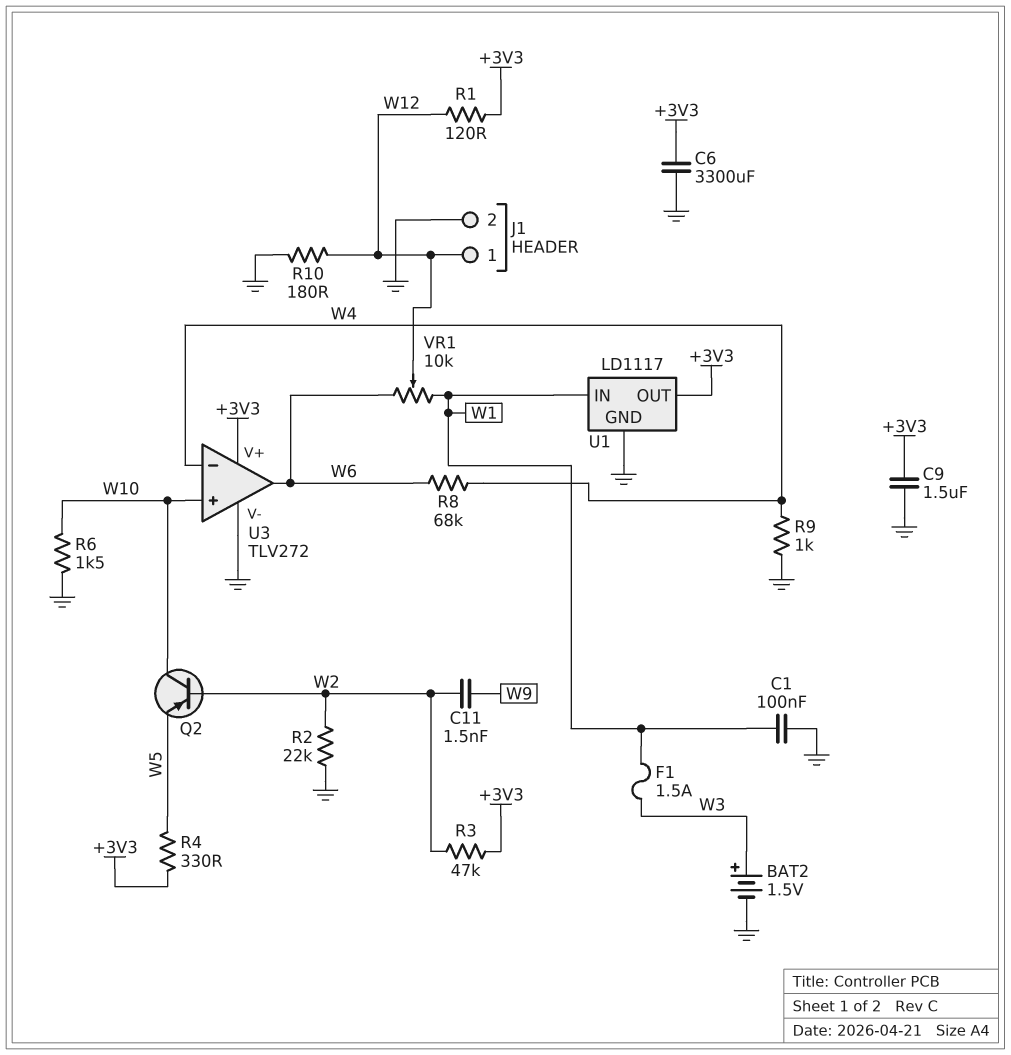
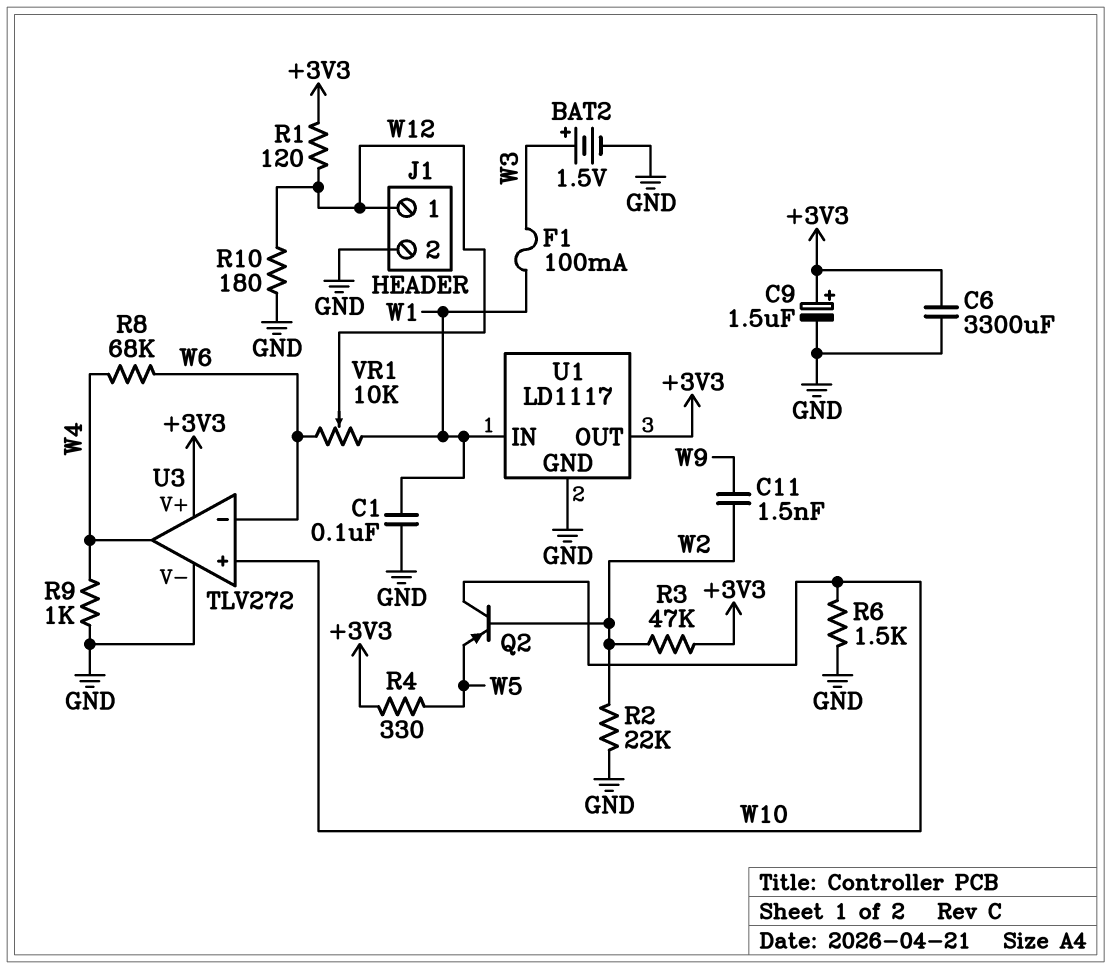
C9: 1.5uF (+3V3, GND) -> 1.5uF (plus +3V3, minus GND)
F1: 1.5A (W1, W3) -> 100mA (W1, W3)
U3 pin in-: W4 -> W6
U3 pin out: W6 -> W4

